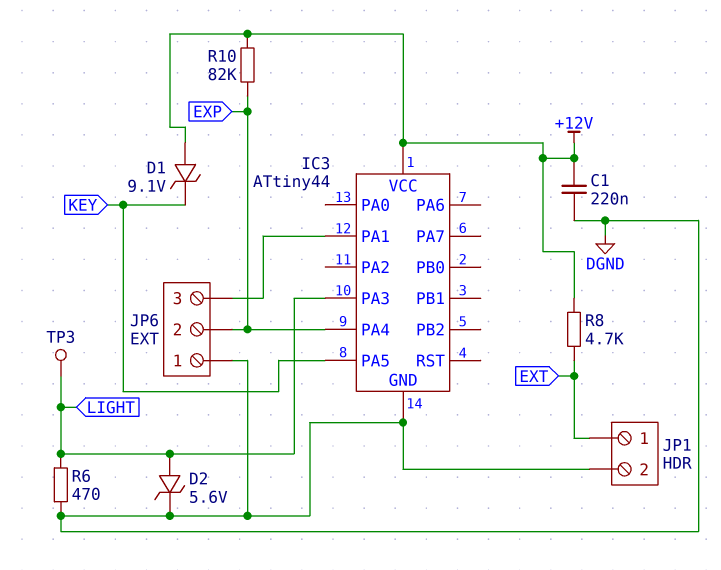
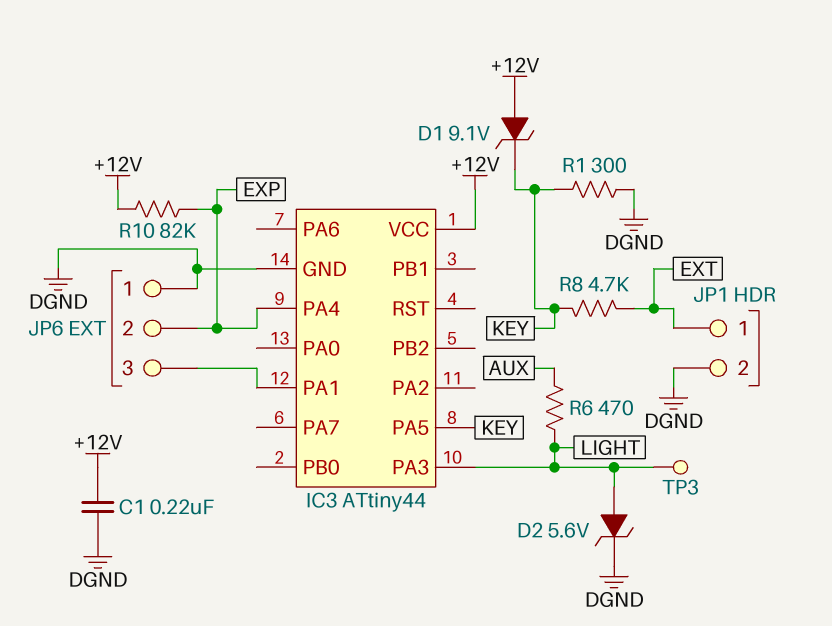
R1: none -> 300 (DGND, KEY)
R6: 470 (DGND, LIGHT) -> 470 (AUX, LIGHT)
R8: 4.7k (+12V, EXT) -> 4.7k (EXT, KEY)

